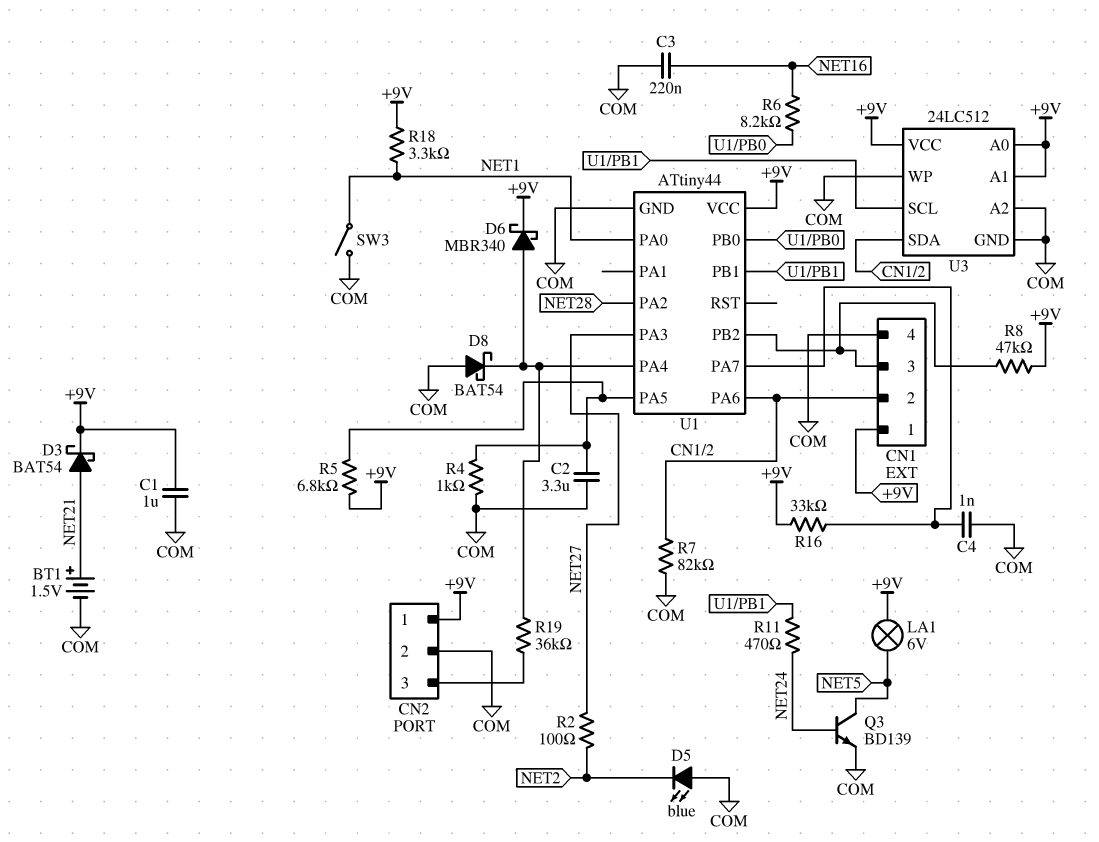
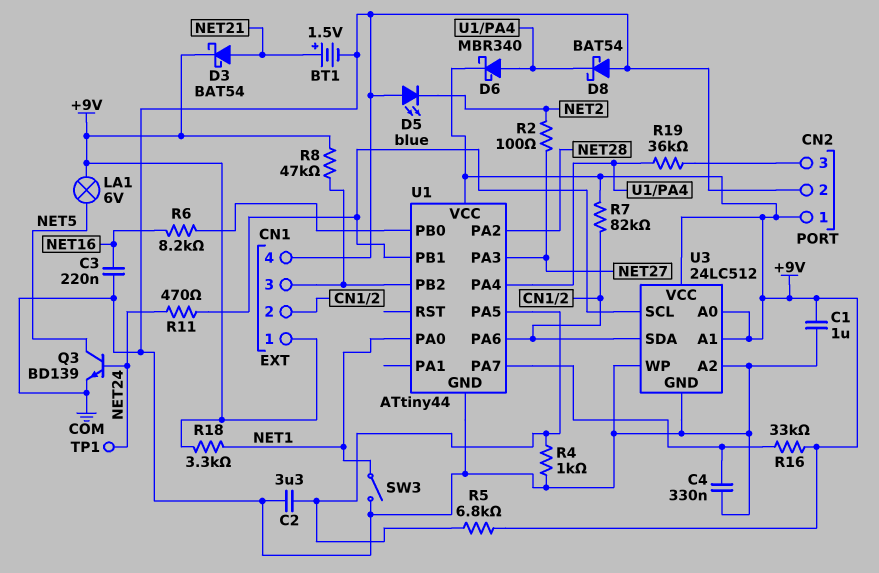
C4: 1nF (COM, U1/PA7) -> 330nF (COM, U1/PA7)
R7: 82k (CN1/2, COM) -> 82k (+9V, CN1/2)
TP1: none -> test point (NET24)

